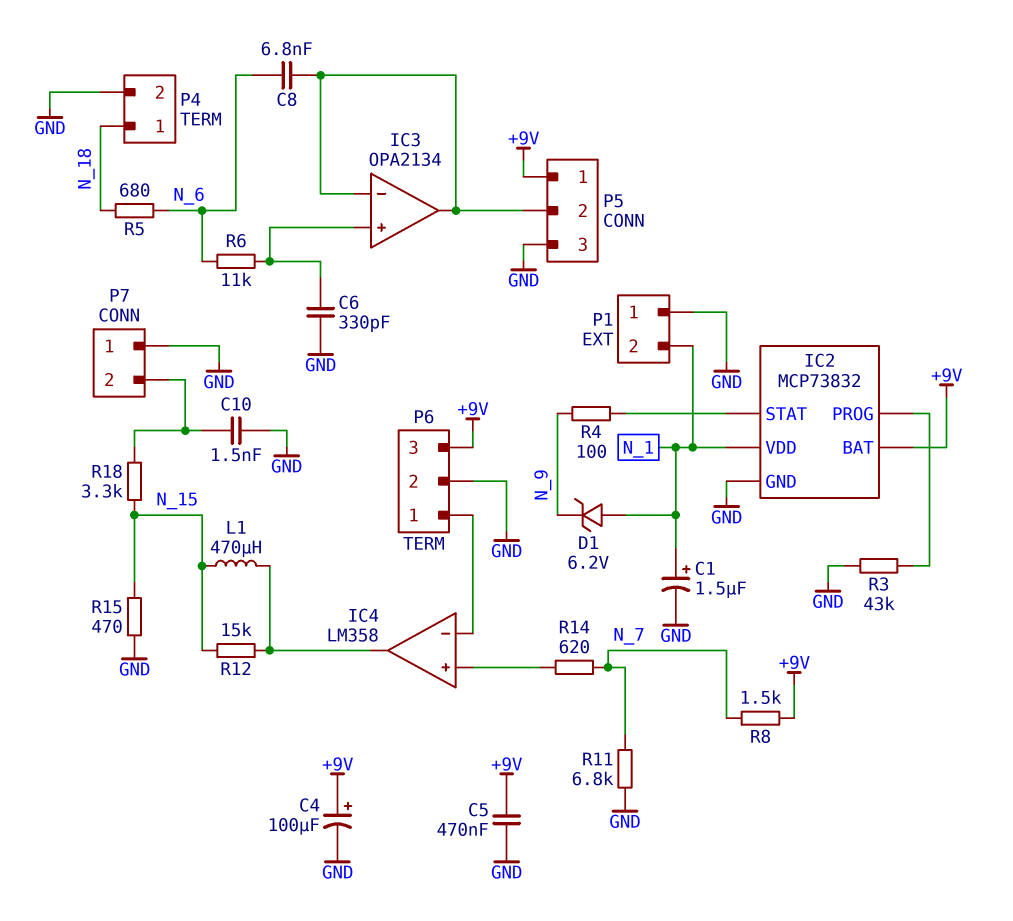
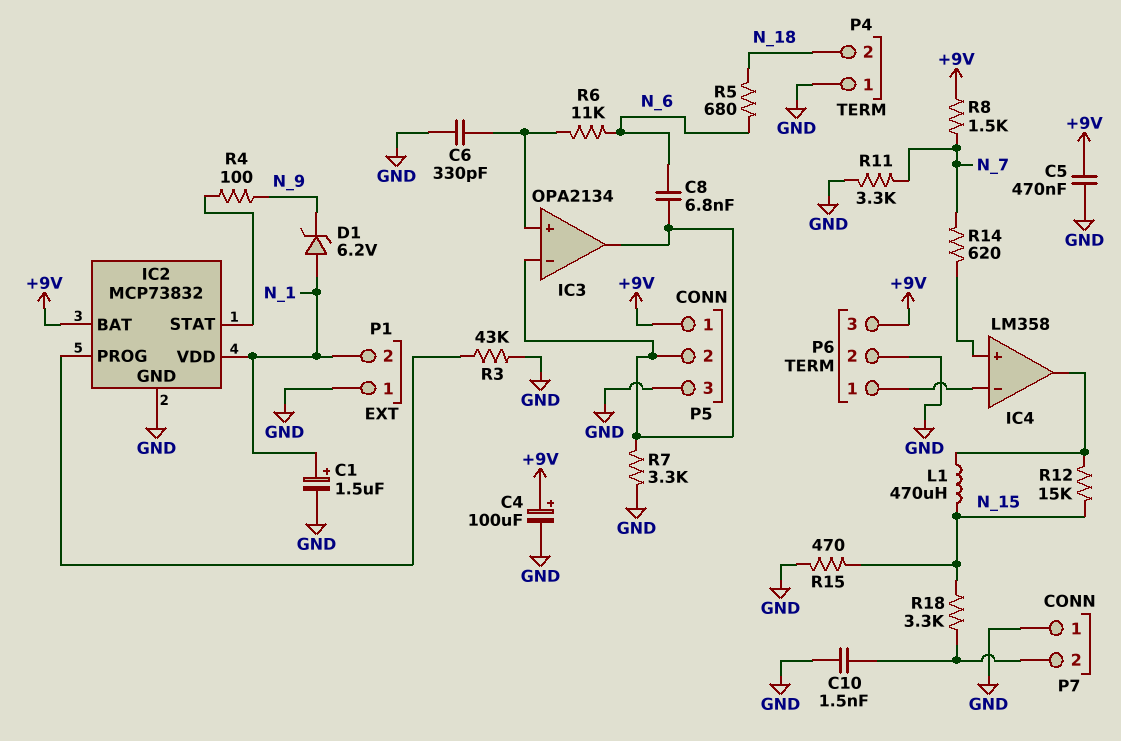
P4 pin 1: N_18 -> GND
P4 pin 2: GND -> N_18
R7: none -> 3.3k (GND, IC3/in-)
R11: 6.8k (GND, N_7) -> 3.3k (GND, N_7)

